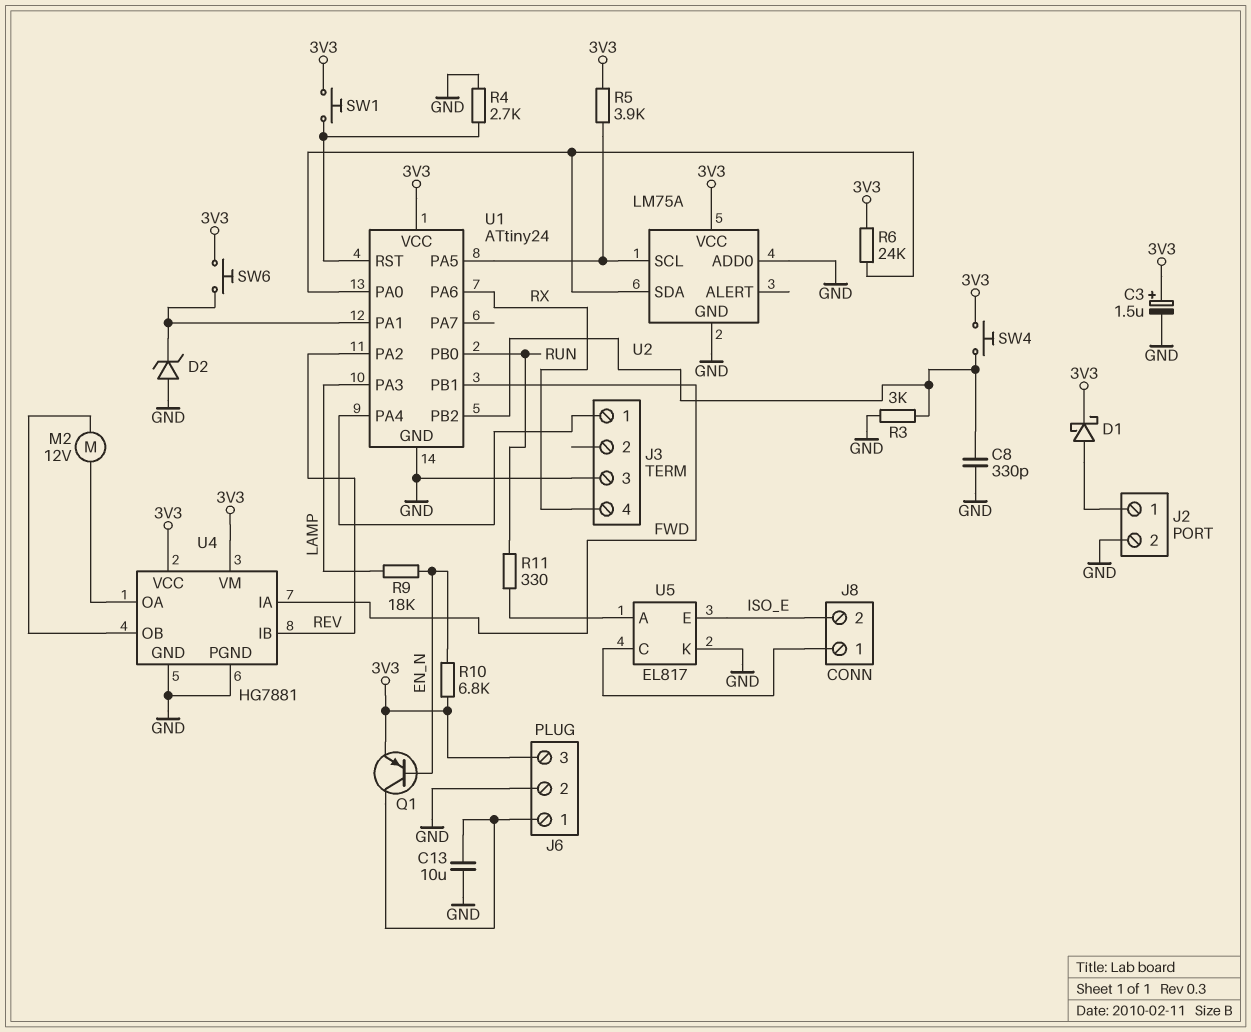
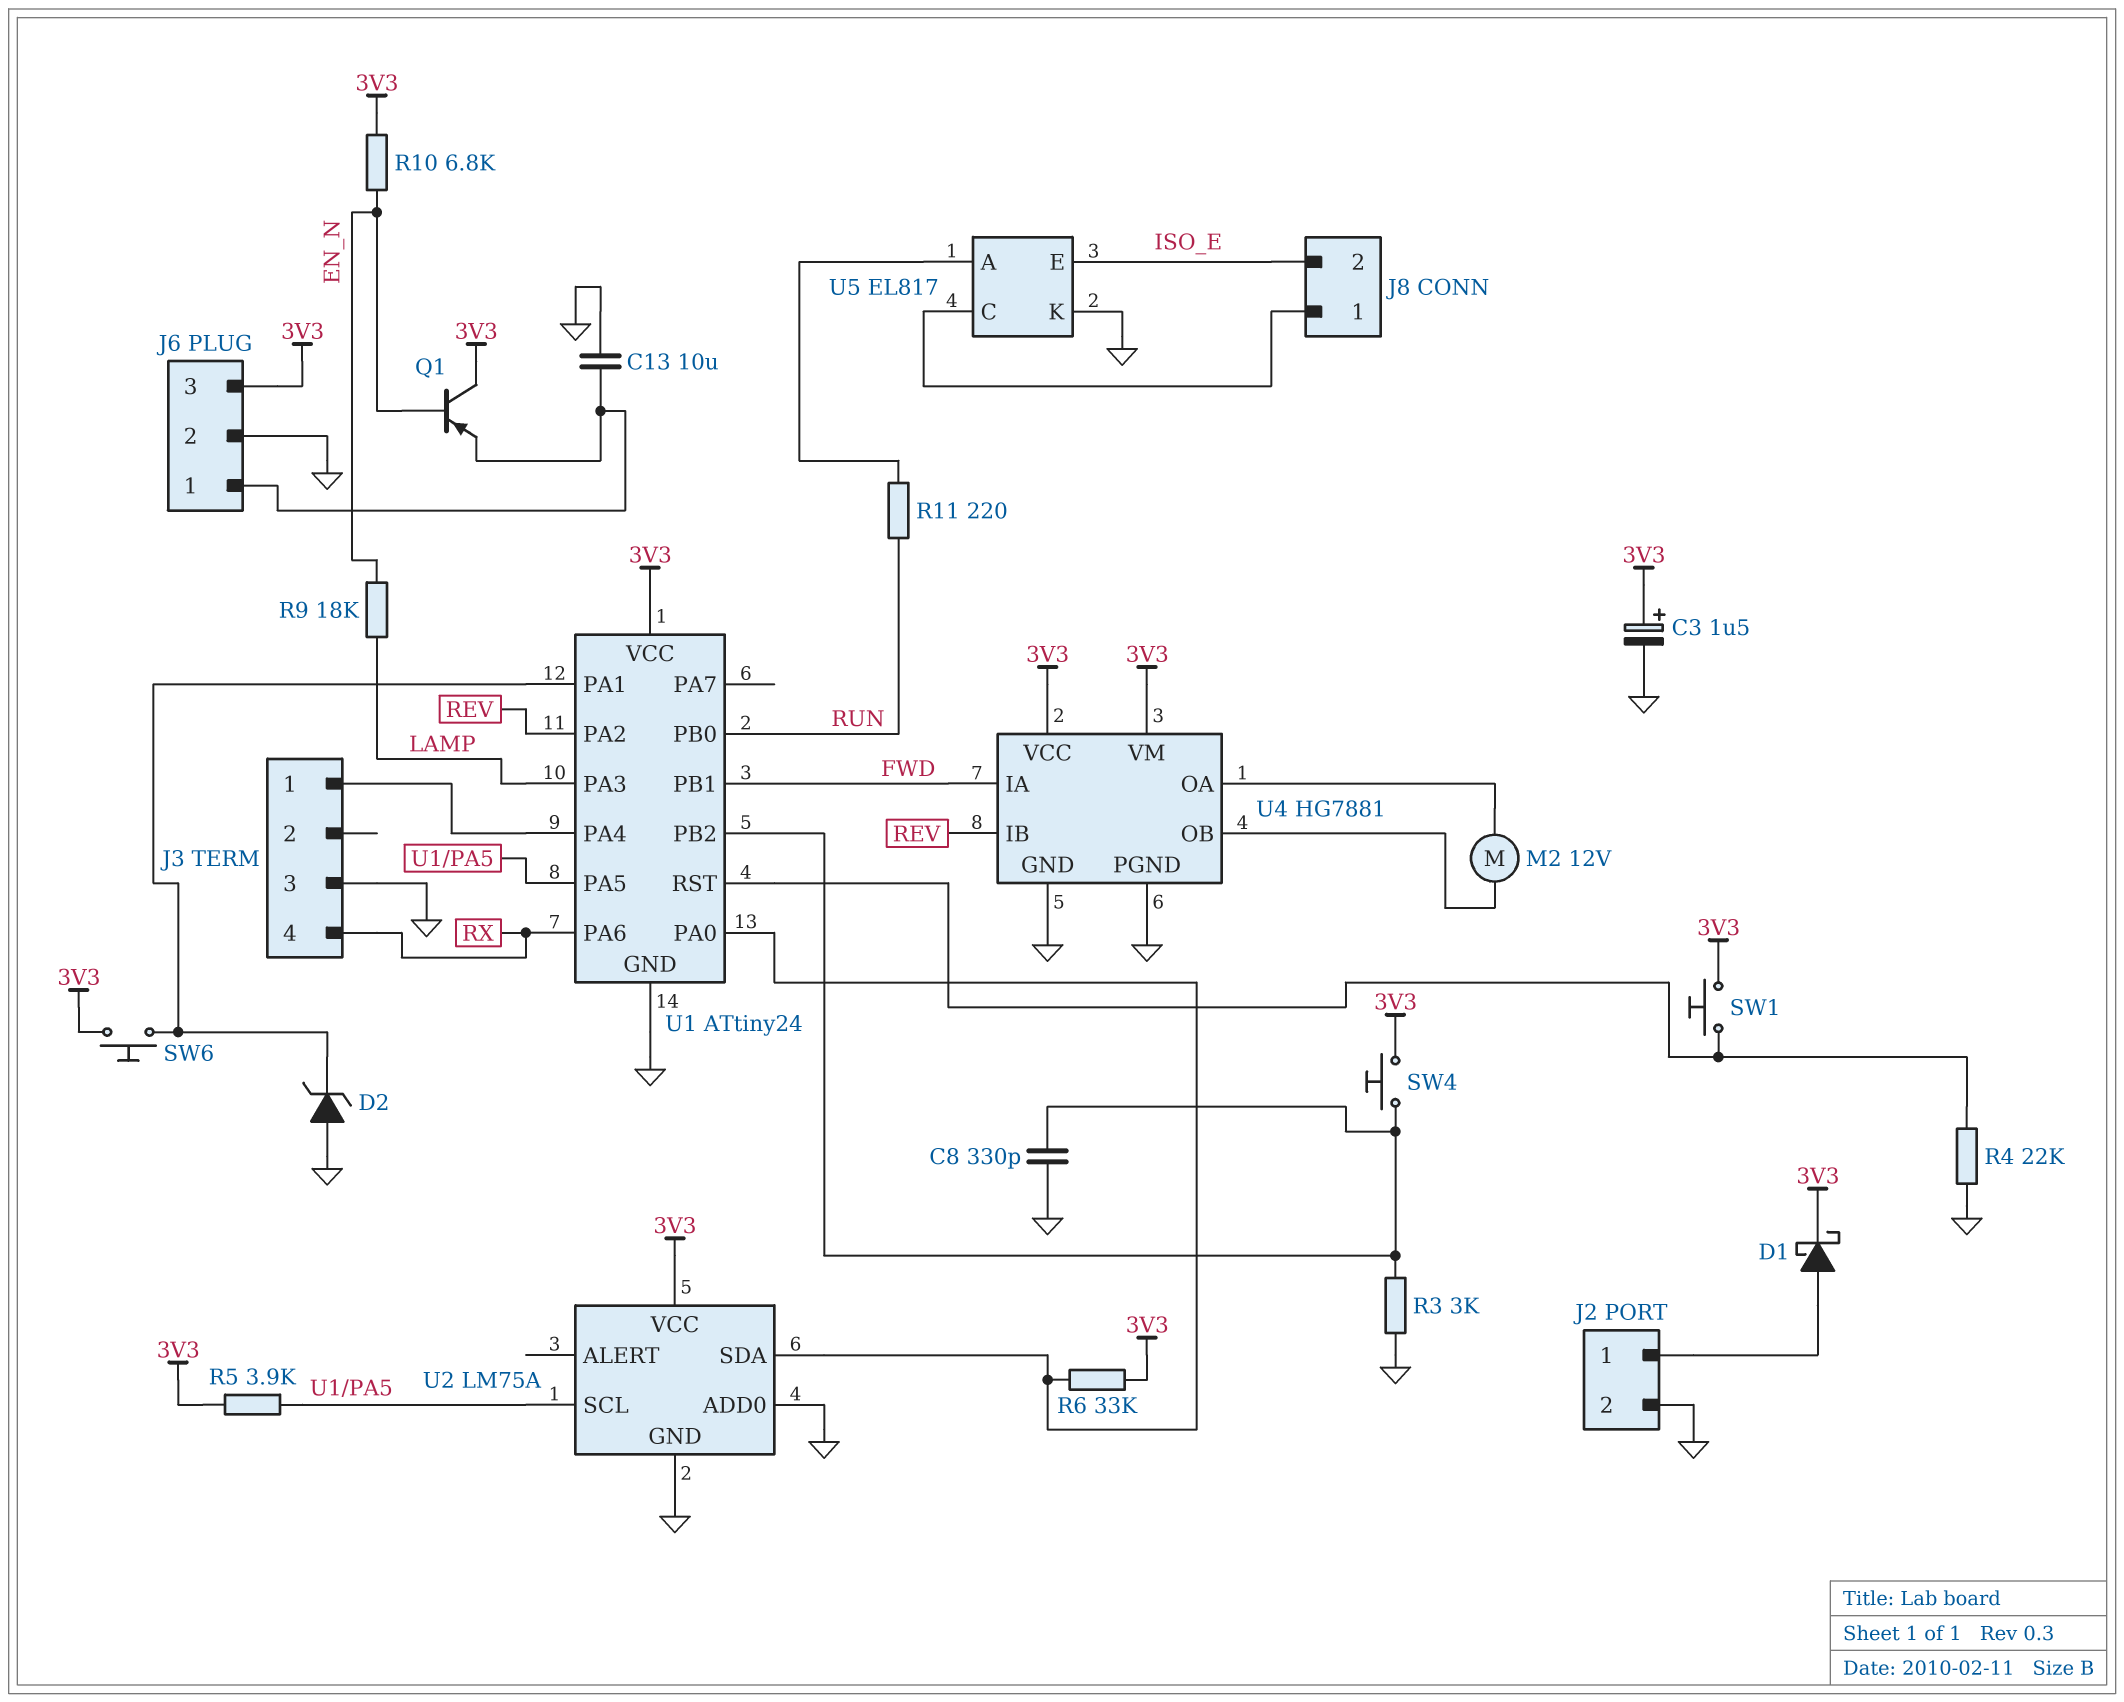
Q1: PNP (B EN_N, C J6/1, E 3V3) -> PNP (B EN_N, C 3V3, E J6/1)
R4: 2.7k (GND, U1/RST) -> 22k (GND, U1/RST)
R6: 24k (3V3, U1/PA0) -> 33k (3V3, U1/PA0)
R11: 330 (RUN, U5/A) -> 220 (RUN, U5/A)

